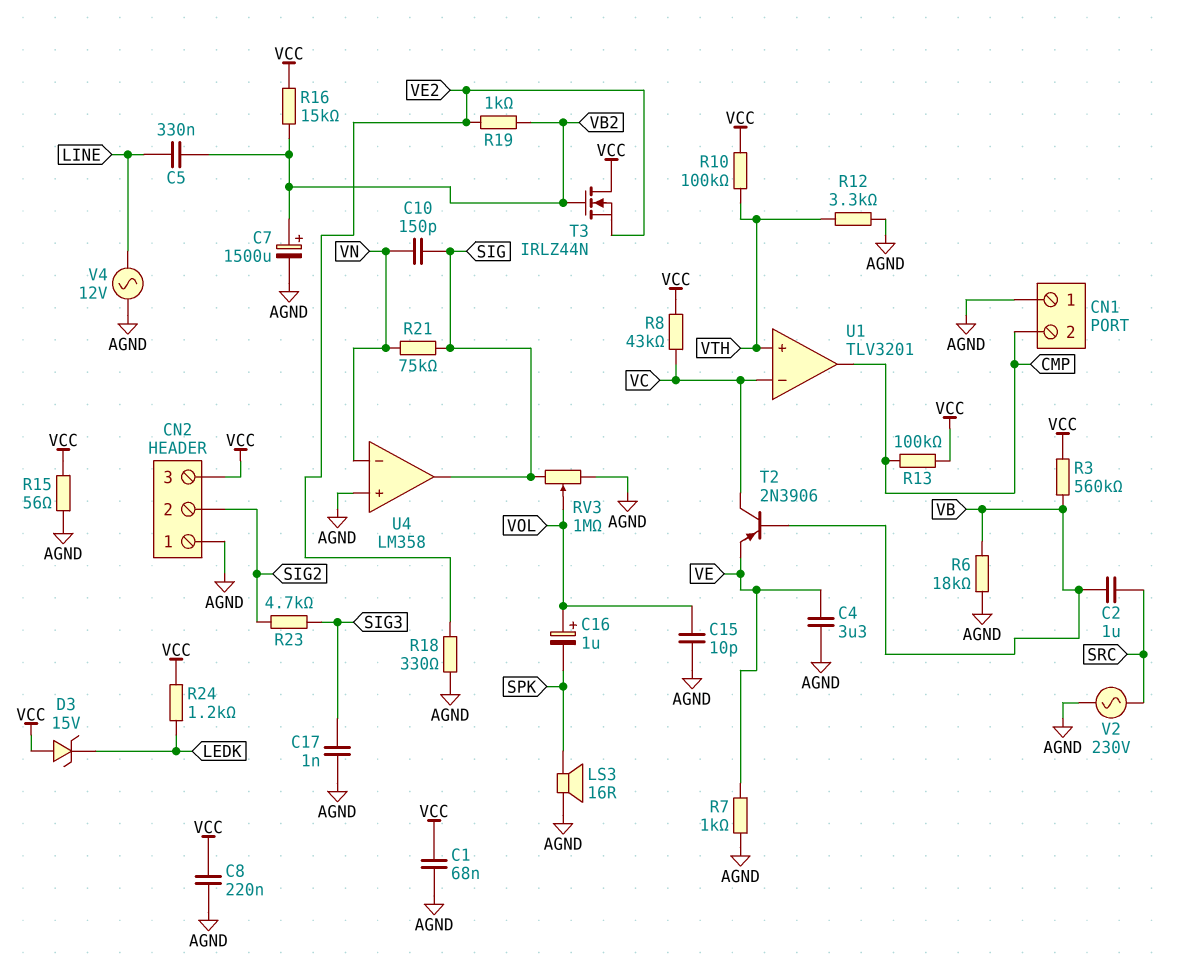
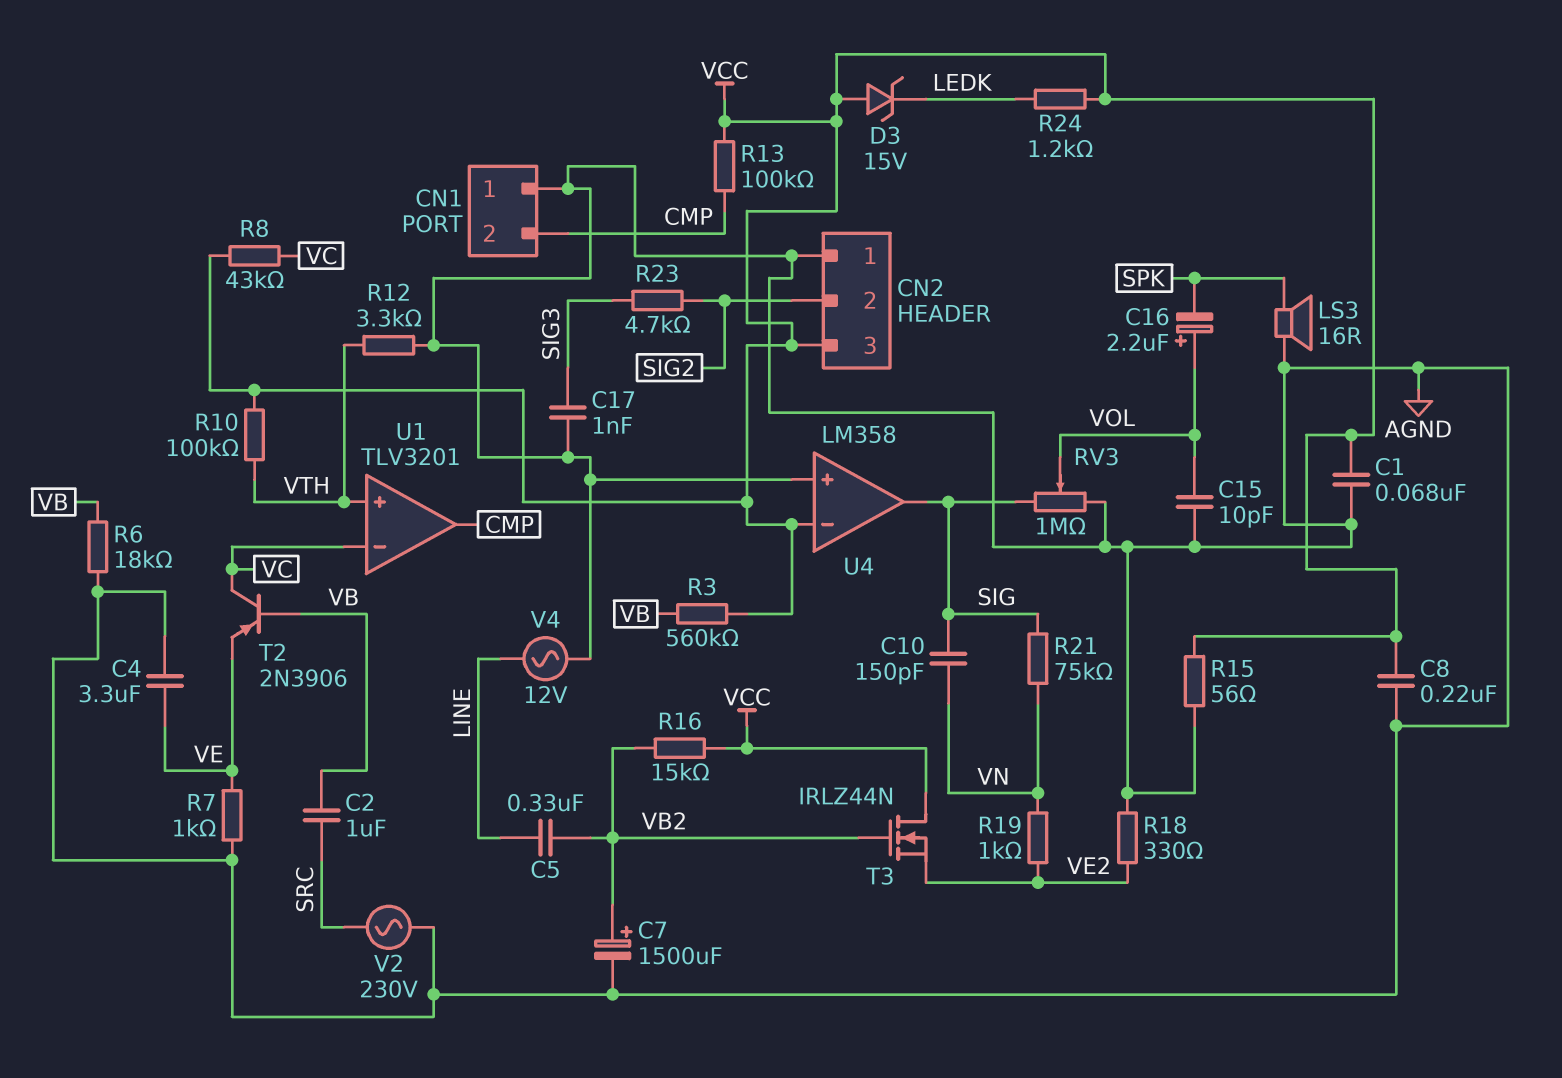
C16: 1uF (plus VOL, minus SPK) -> 2.2uF (plus VOL, minus SPK)
R19: 1k (VB2, VE2) -> 1k (VE2, VN)
U4 pin in-: VN -> VCC

